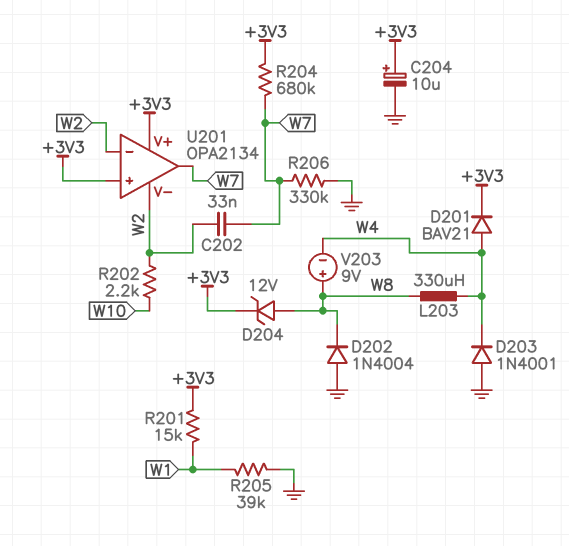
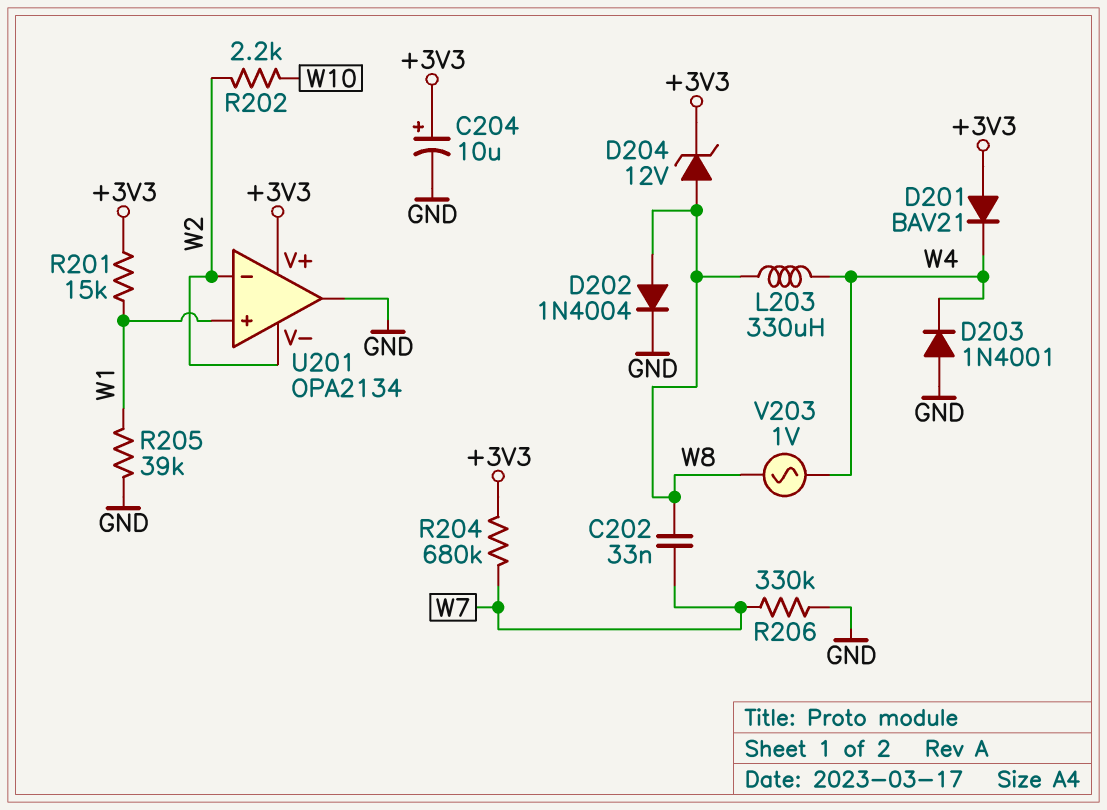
C202: 33nF (W2, W7) -> 33nF (W7, W8)
D201: diode BAV21 (A W4, K +3V3) -> diode BAV21 (A +3V3, K W4)
D202: diode 1N4004 (A GND, K W8) -> diode 1N4004 (A W8, K GND)
U201 pin in+: +3V3 -> W1
U201 pin out: W7 -> GND
V203: 9V (plus W8, minus W4) -> AC 1V (W4, W8)

